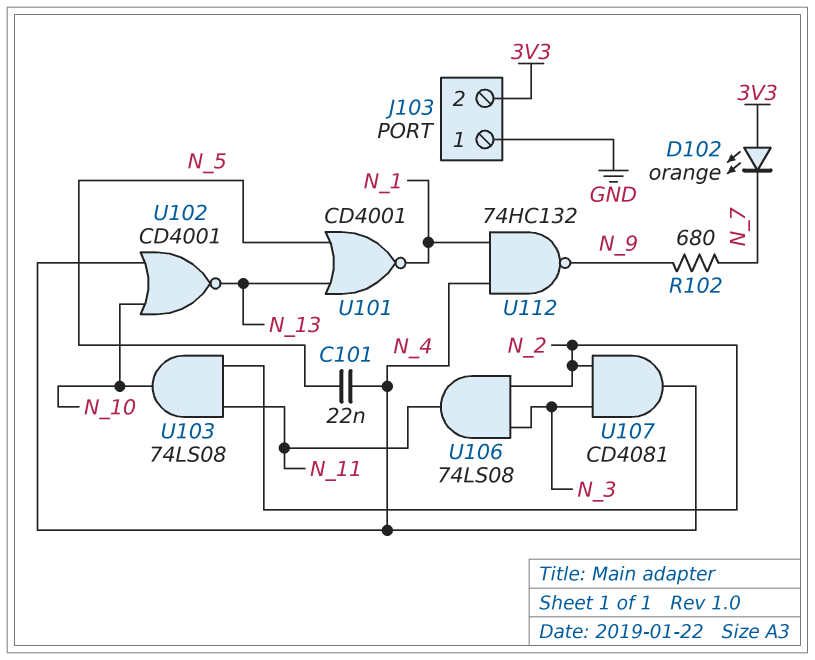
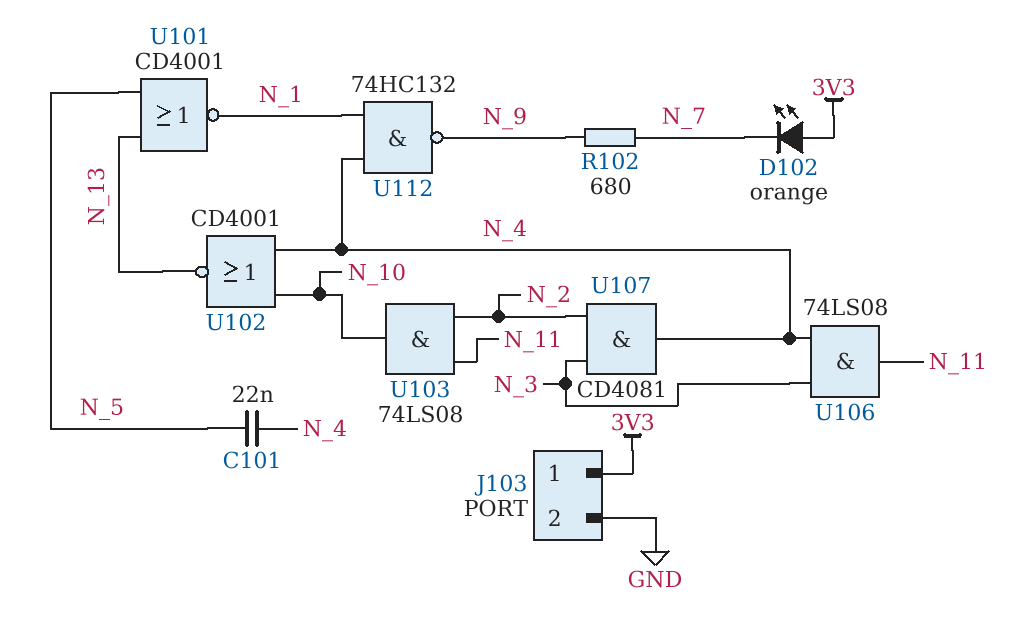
J103 pin 1: GND -> 3V3
J103 pin 2: 3V3 -> GND
U106: AND 74LS08 (in N_2, in N_3, out N_11) -> AND 74LS08 (in N_3, in N_4, out N_11)

